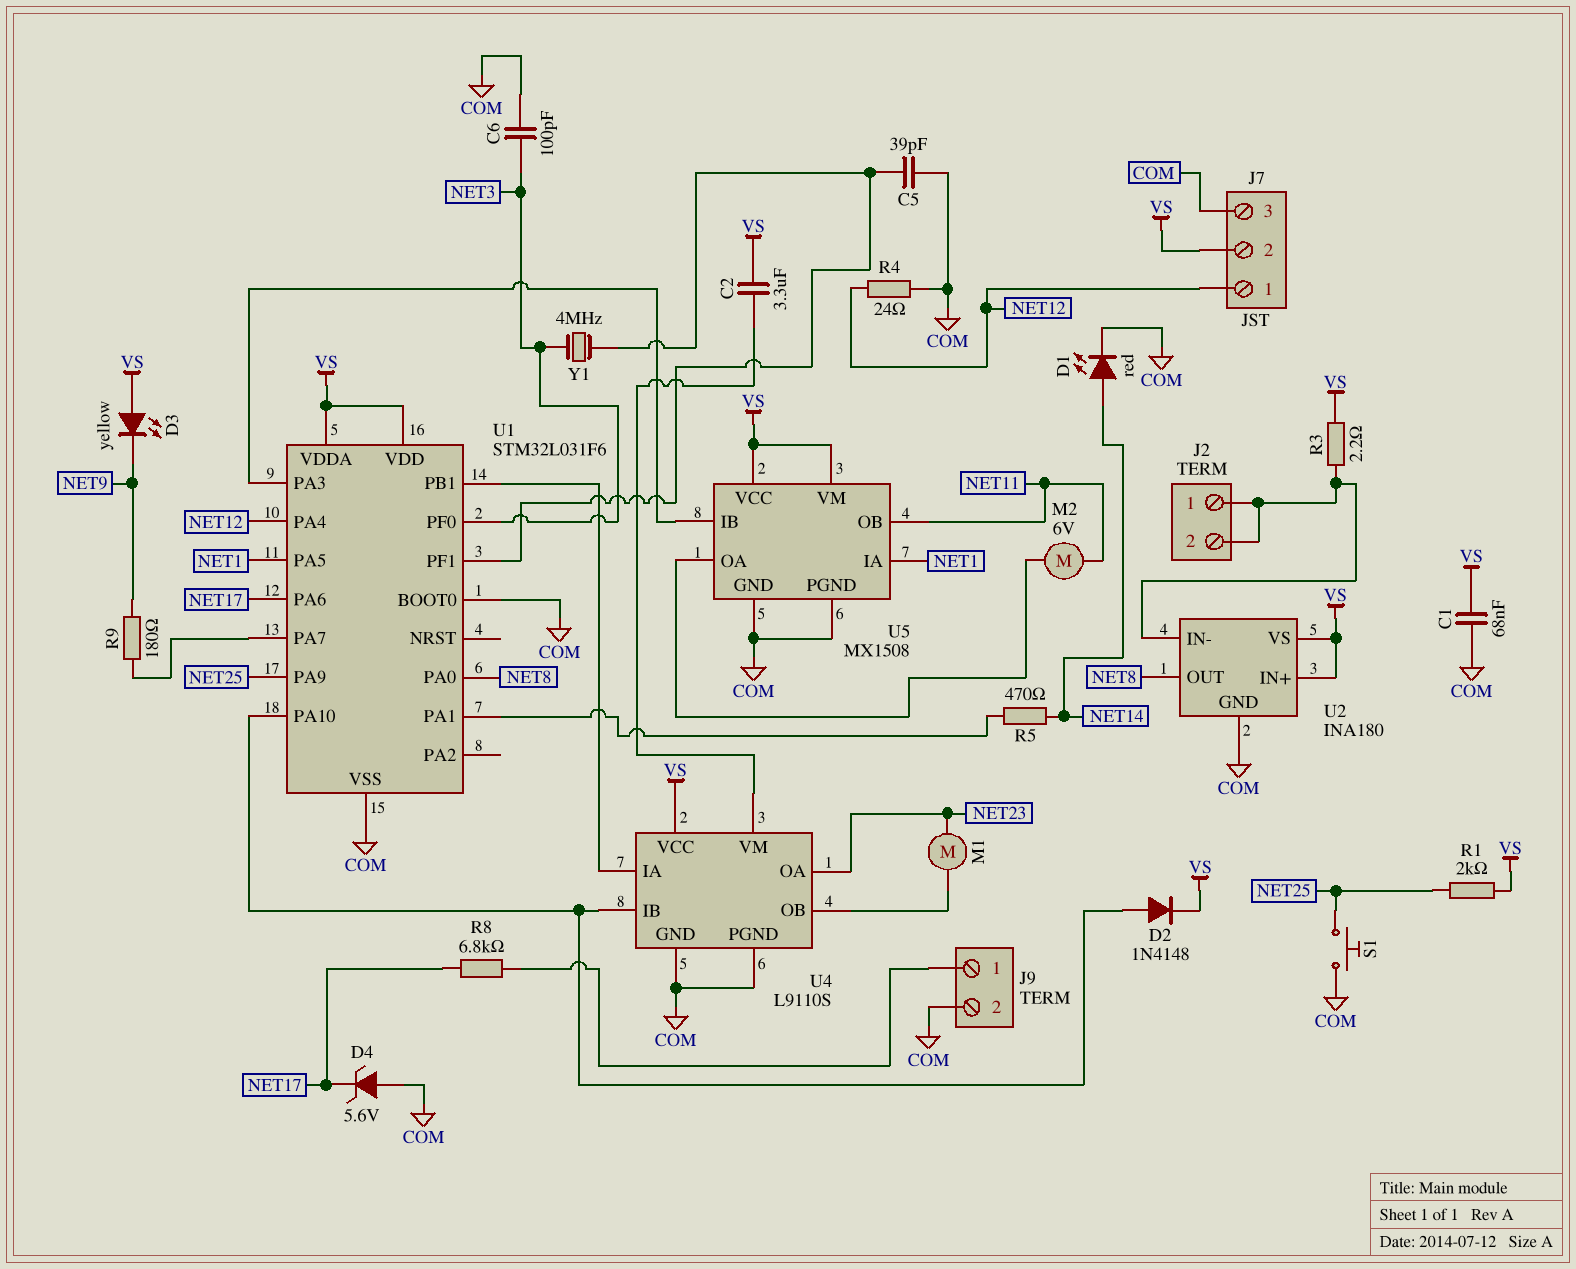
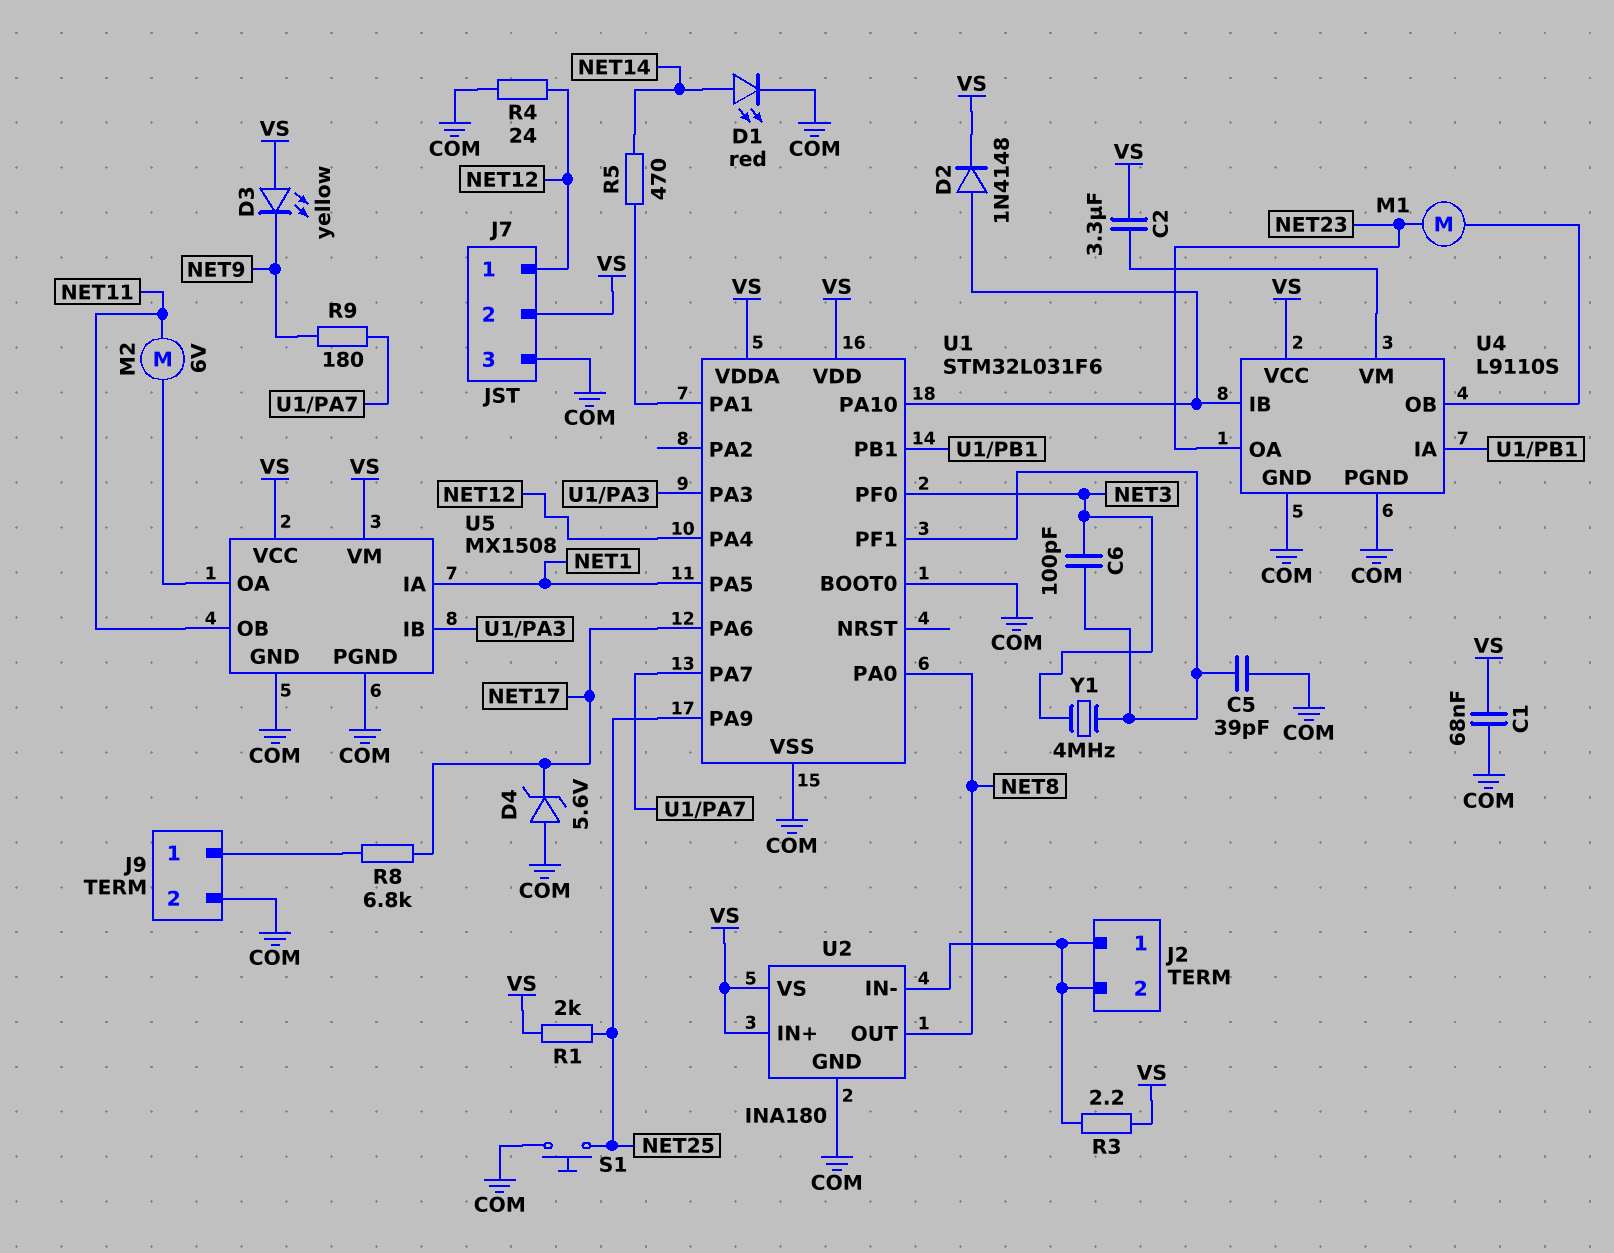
C6: 100pF (COM, NET3) -> 100pF (NET3, U1/PF1)

